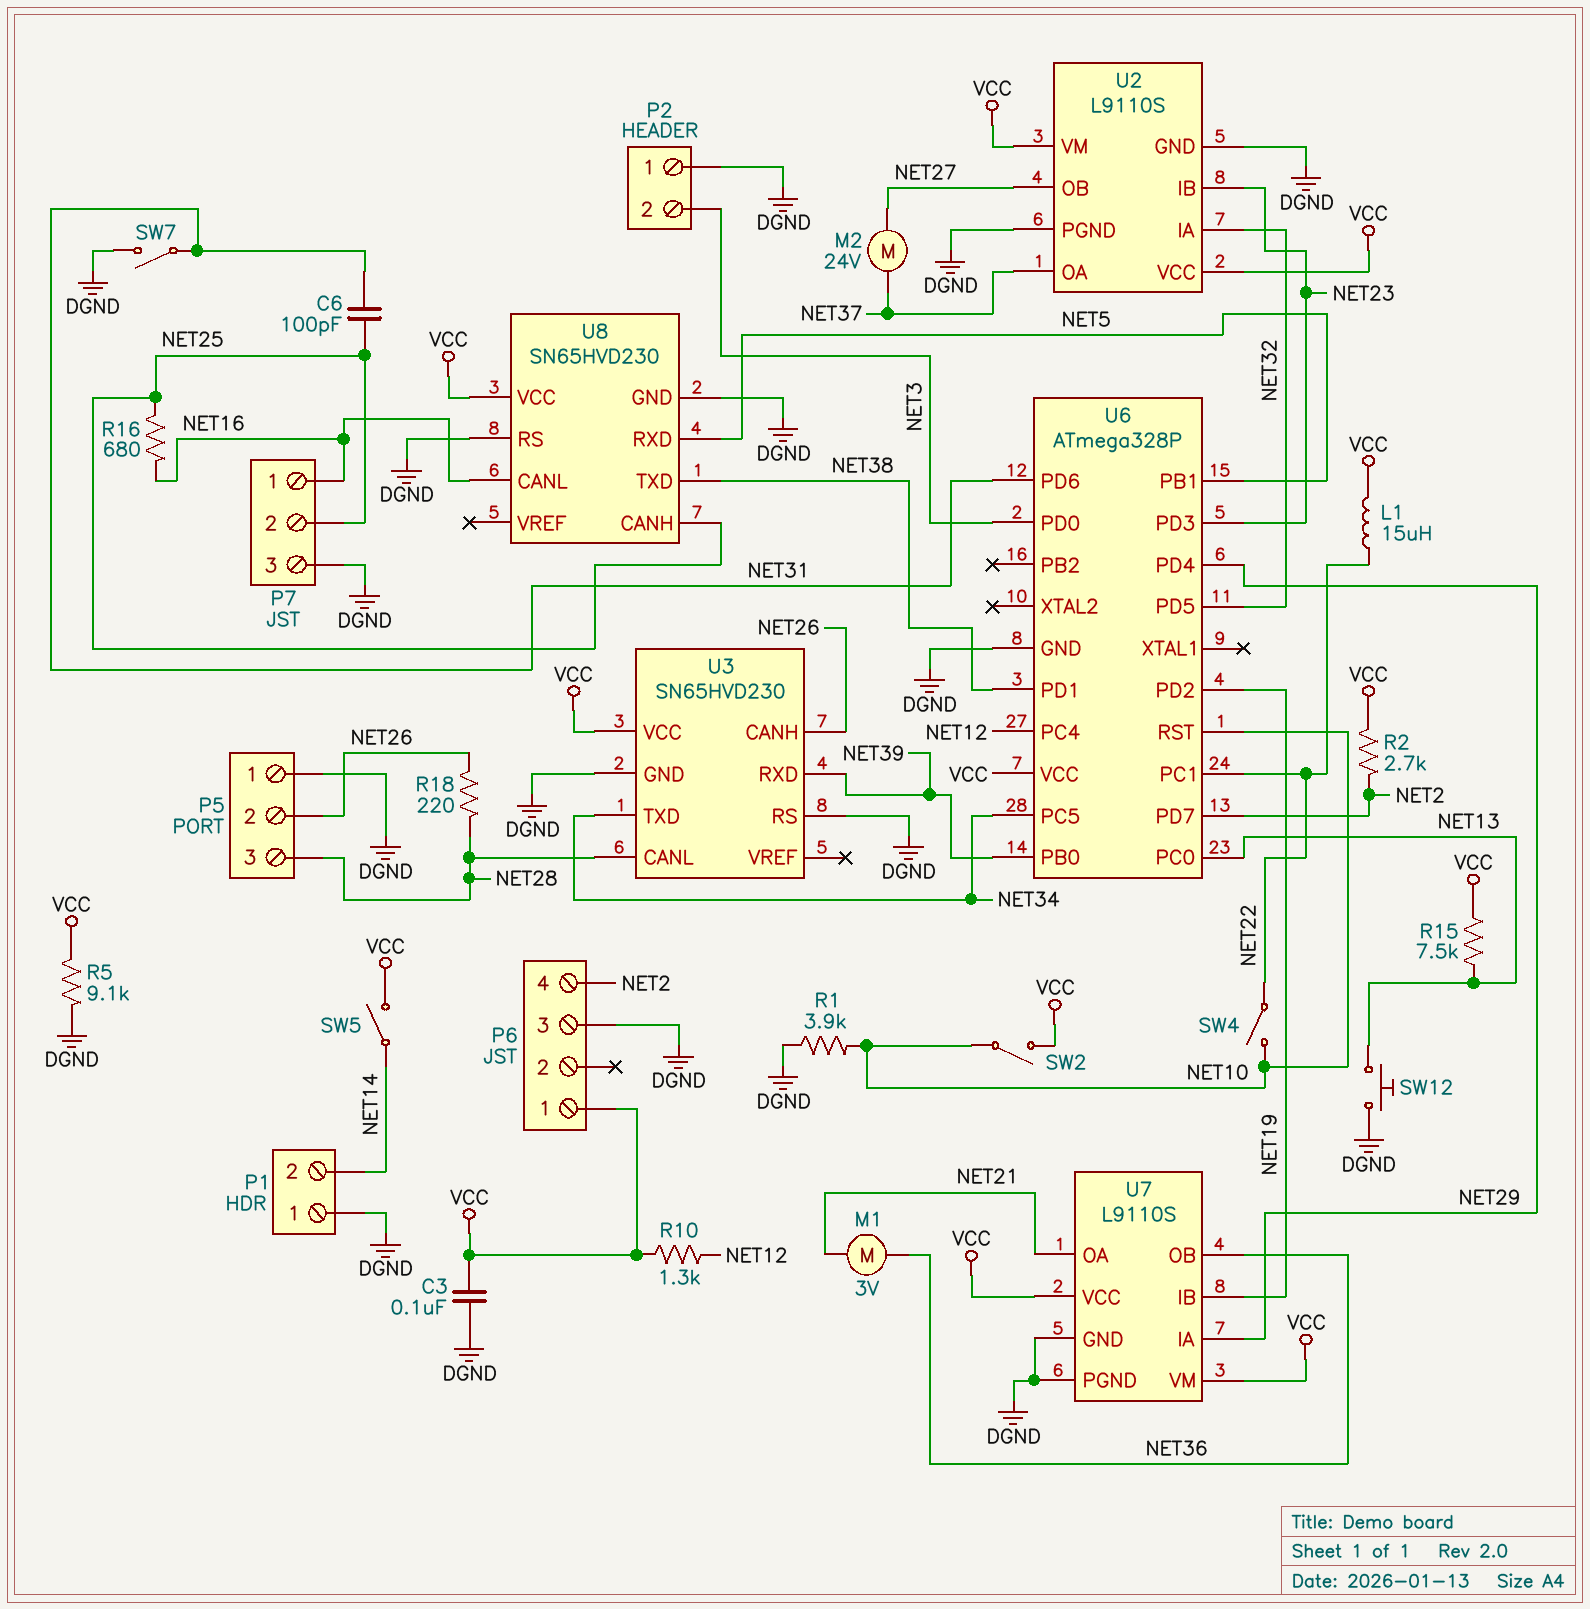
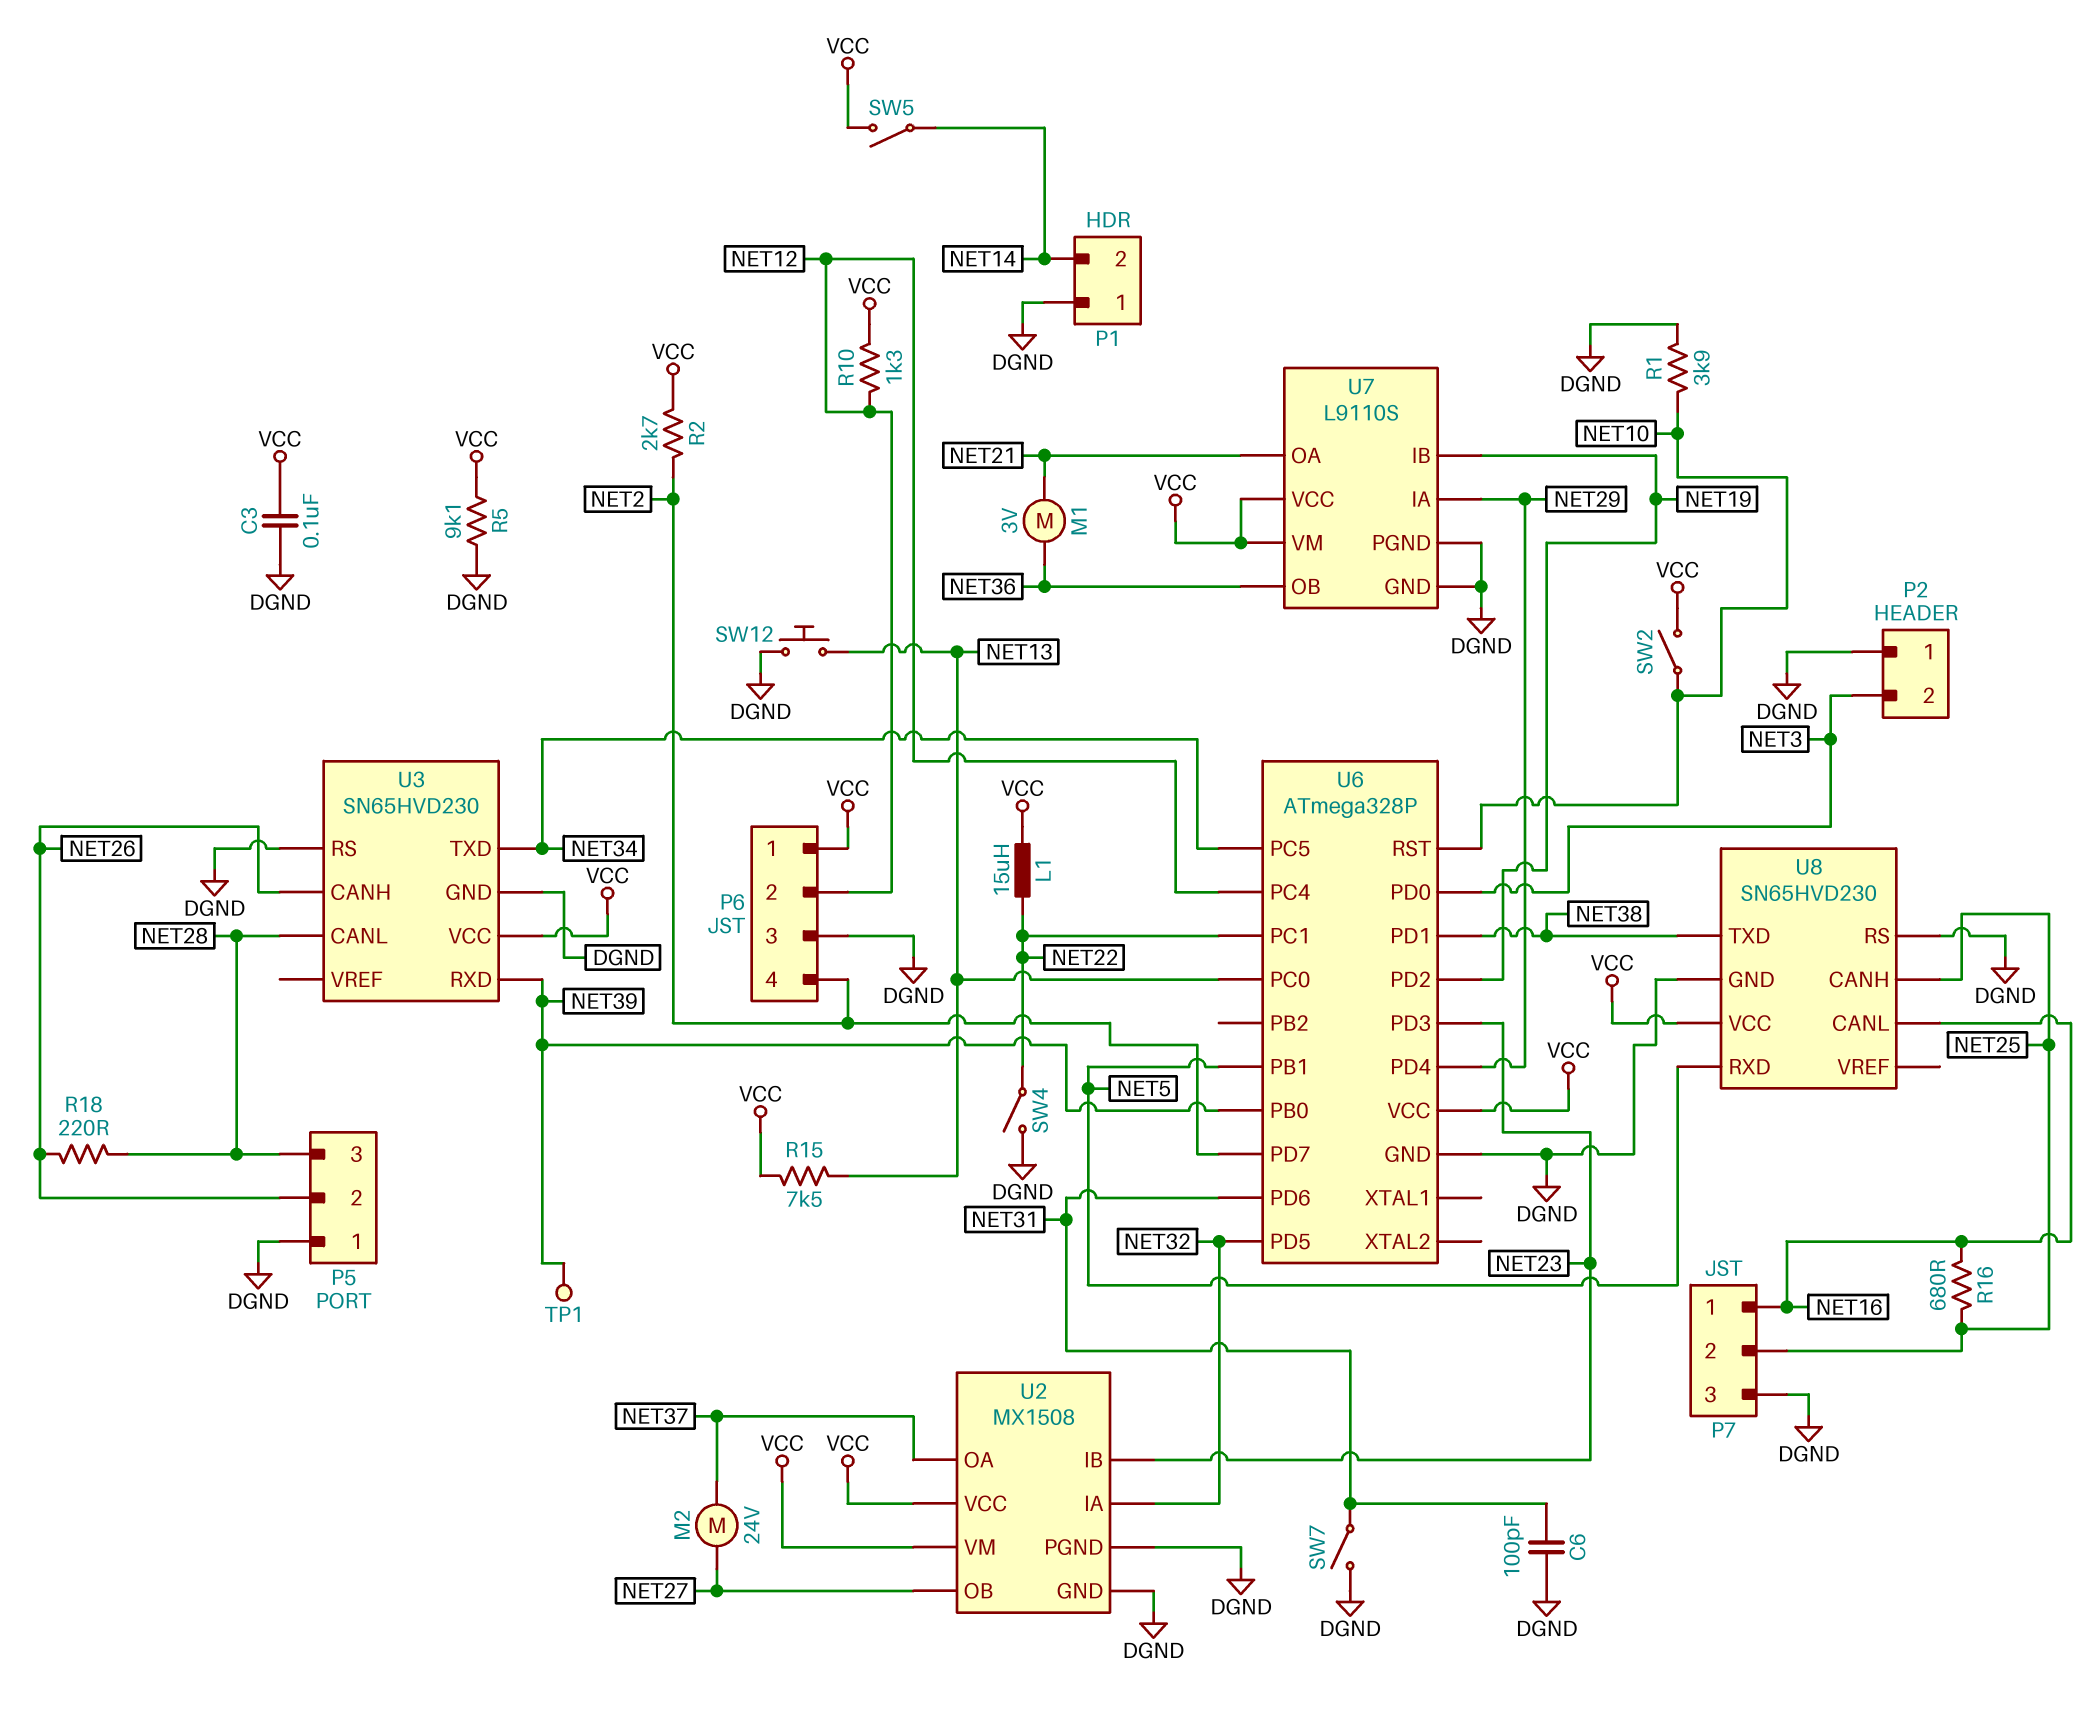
C6: 100pF (NET25, NET31) -> 100pF (DGND, NET31)
P6 pin 2: none -> NET12
SW4: switch (NET10, NET22) -> switch (DGND, NET22)
TP1: none -> test point (NET39)
U2: L9110S -> MX1508

